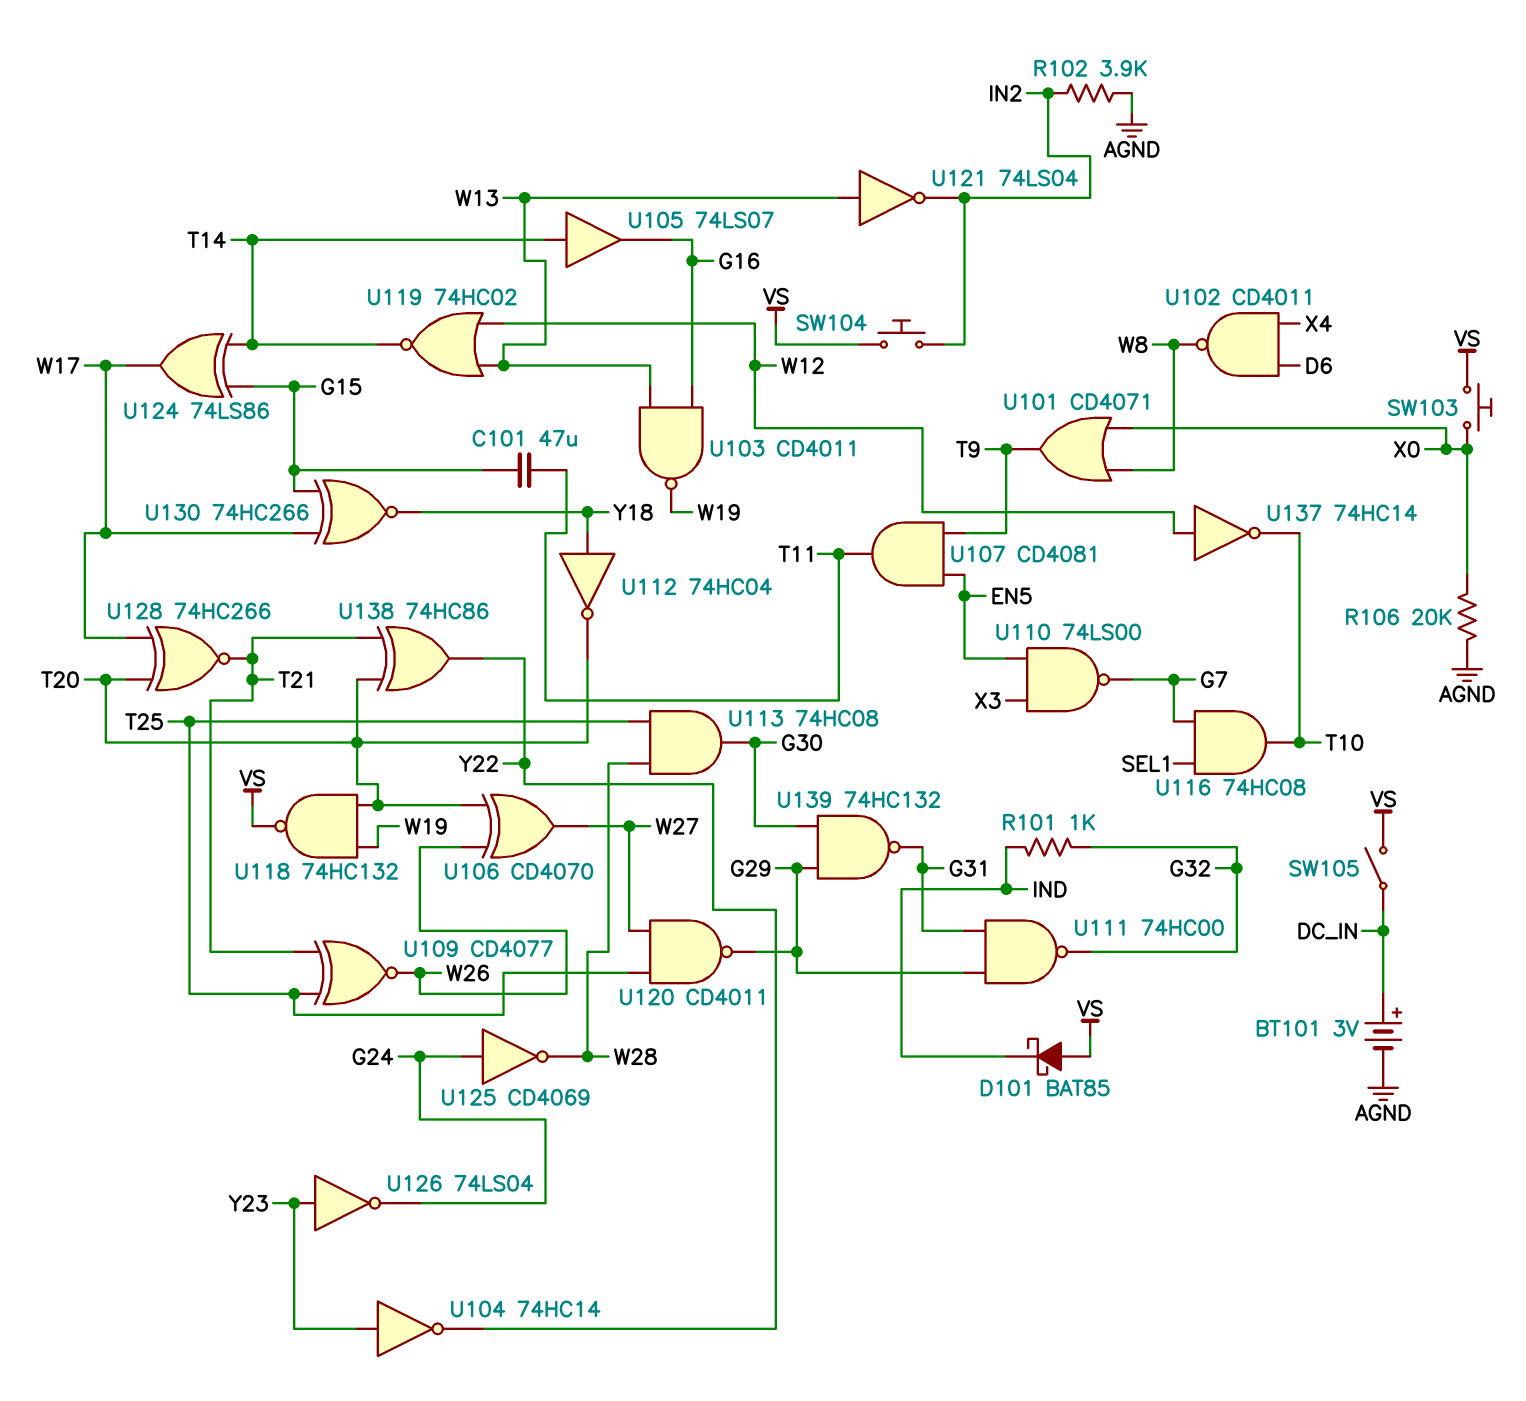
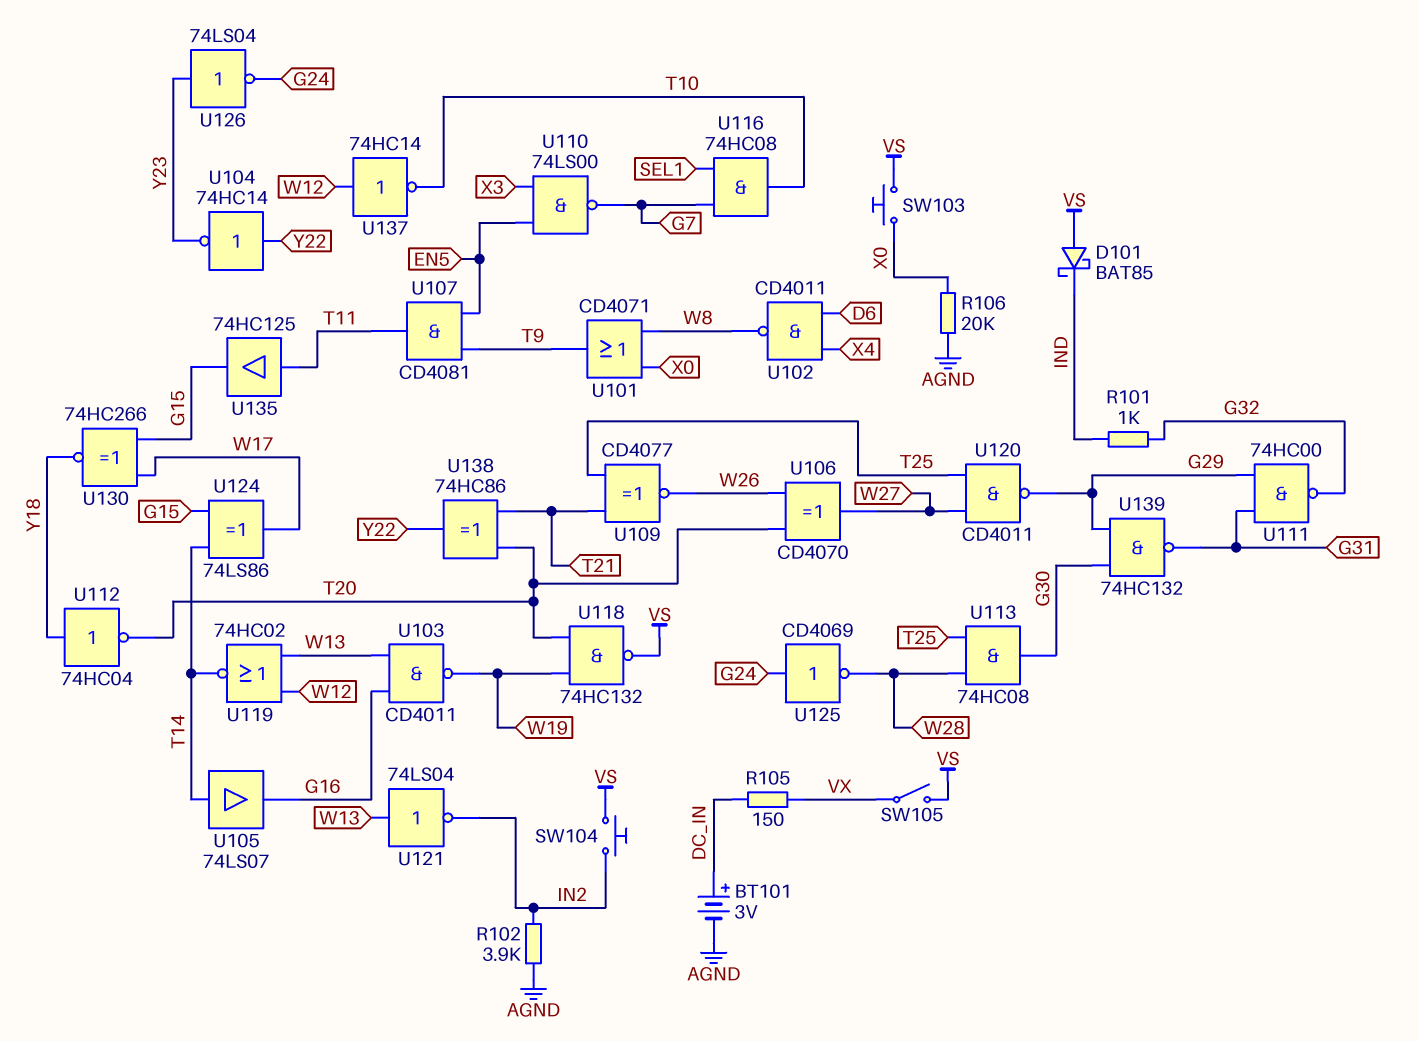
C101: 47uF (G15, T11) -> none
R105: none -> 150 (DC_IN, VX)
SW105: switch (DC_IN, VS) -> switch (VS, VX)
U104: NOT 74HC14 (in Y23, out Y22) -> NOT 74HC14 (in Y22, out Y23)
U128: XNOR 74HC266 (in T20, in W17, out T21) -> none
U135: none -> buffer 74HC125 (in T11, out G15)

